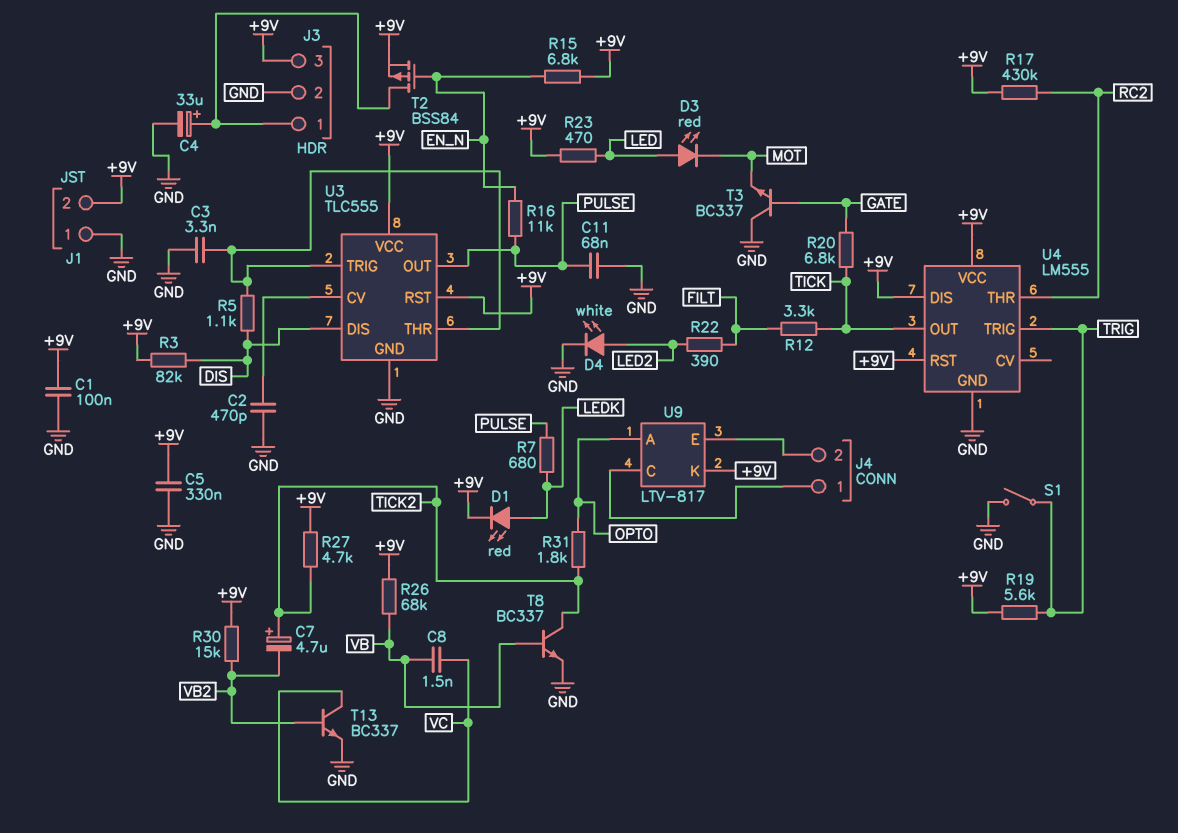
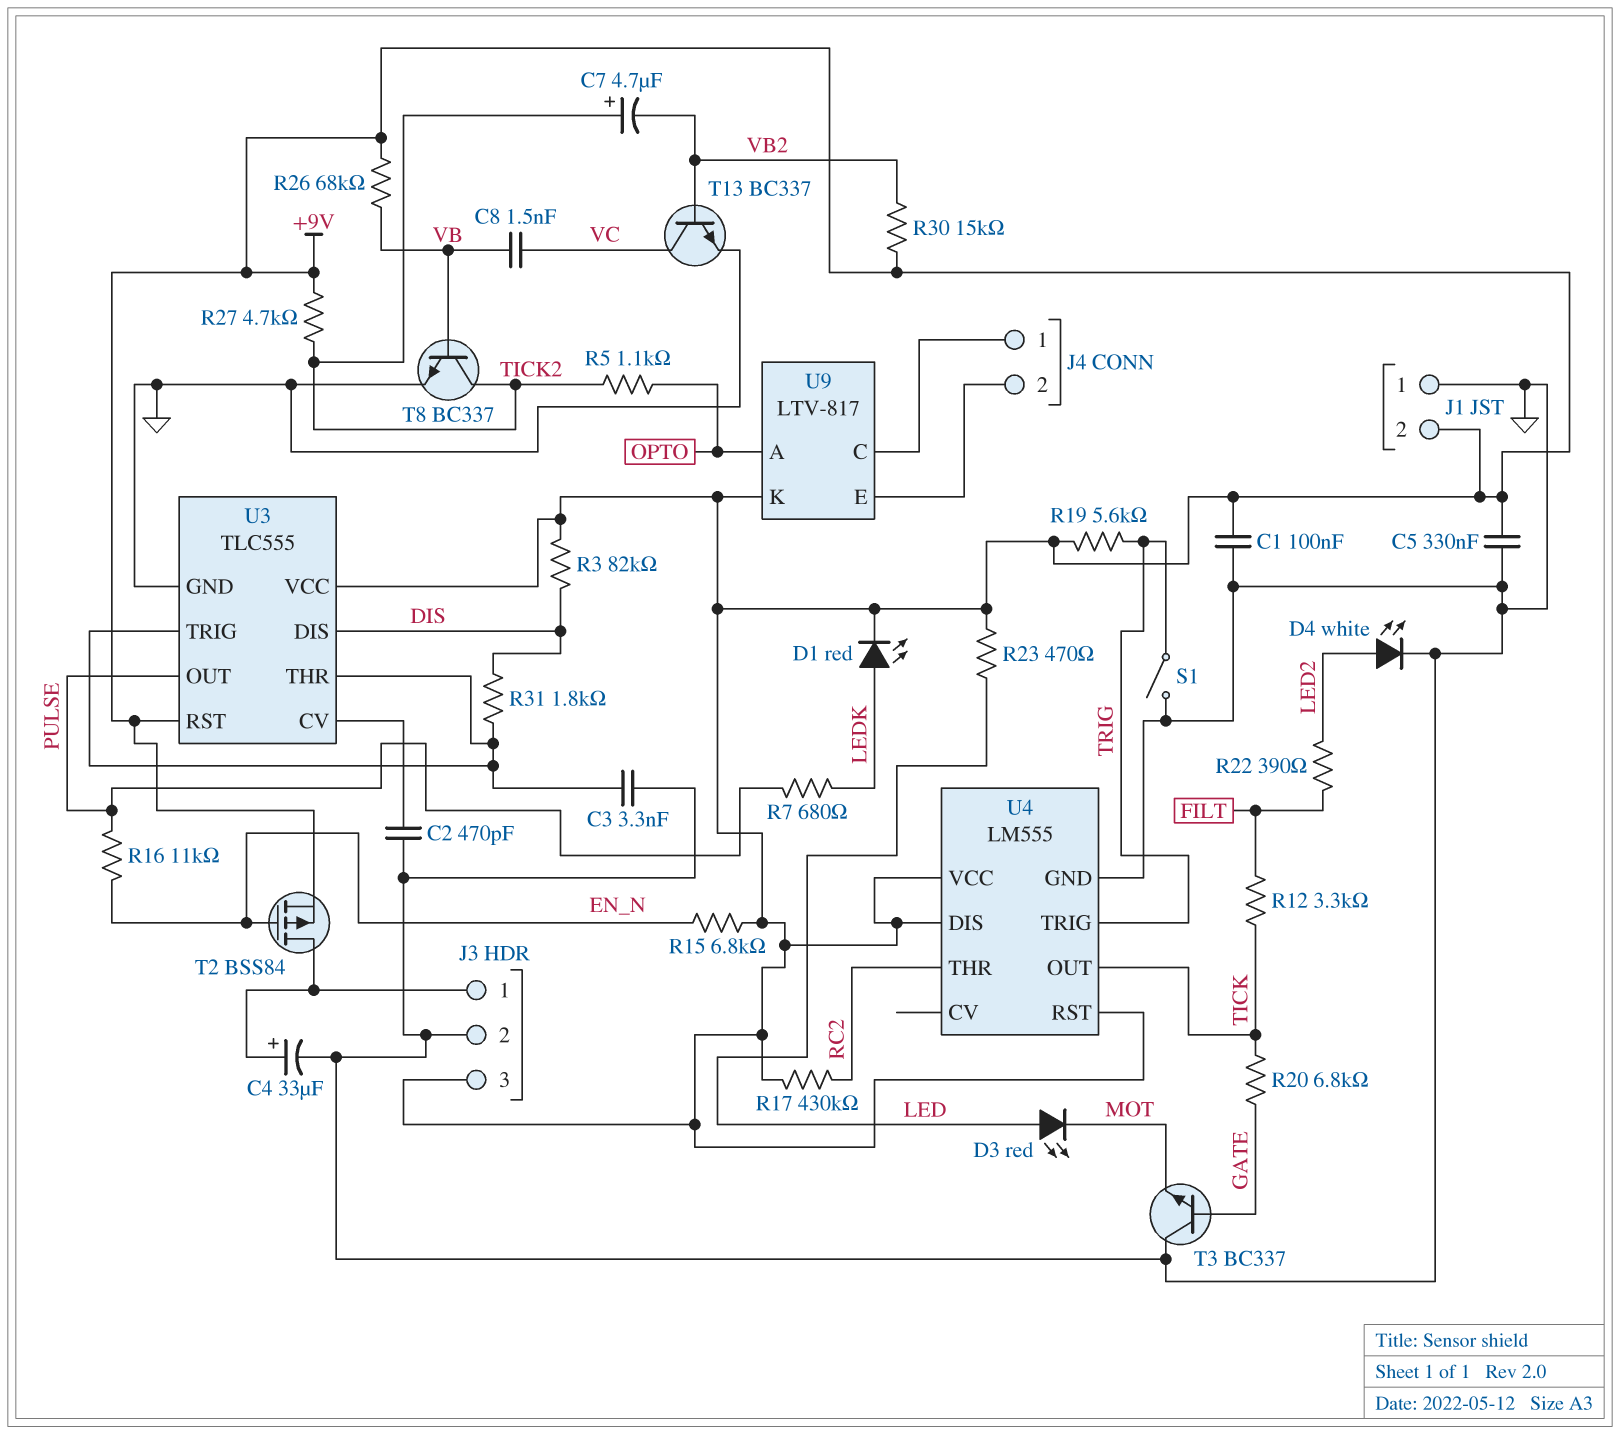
C11: 68nF (GND, PULSE) -> none
R5: 1.1k (DIS, U3/THR) -> 1.1k (OPTO, TICK2)
R31: 1.8k (OPTO, TICK2) -> 1.8k (DIS, U3/THR)

